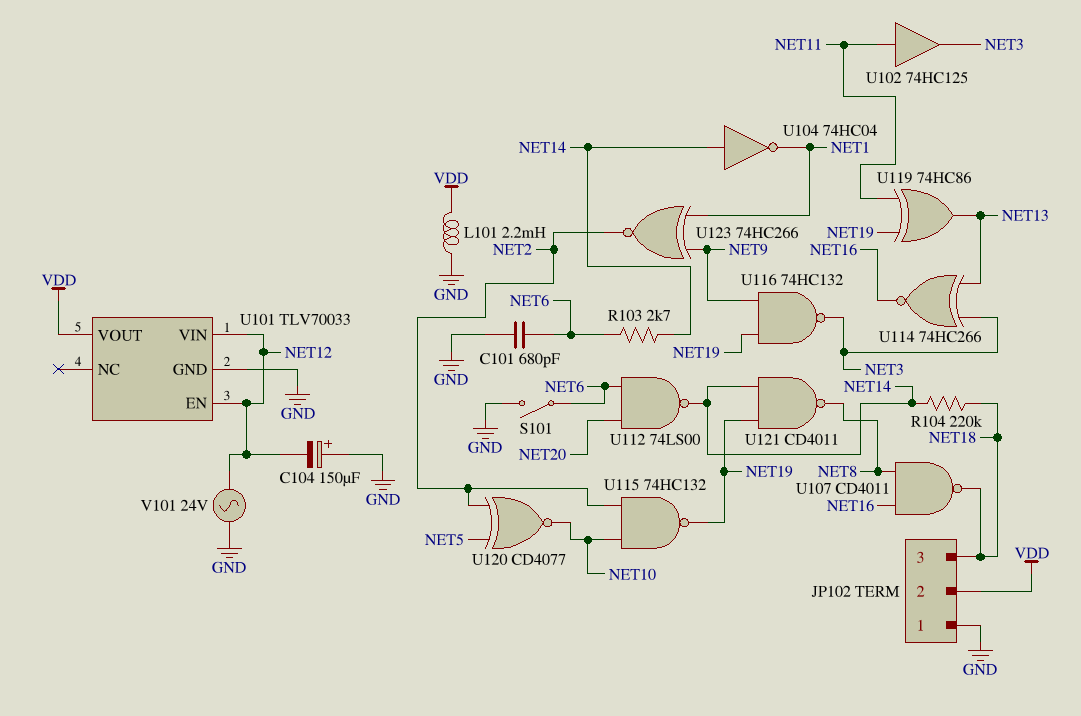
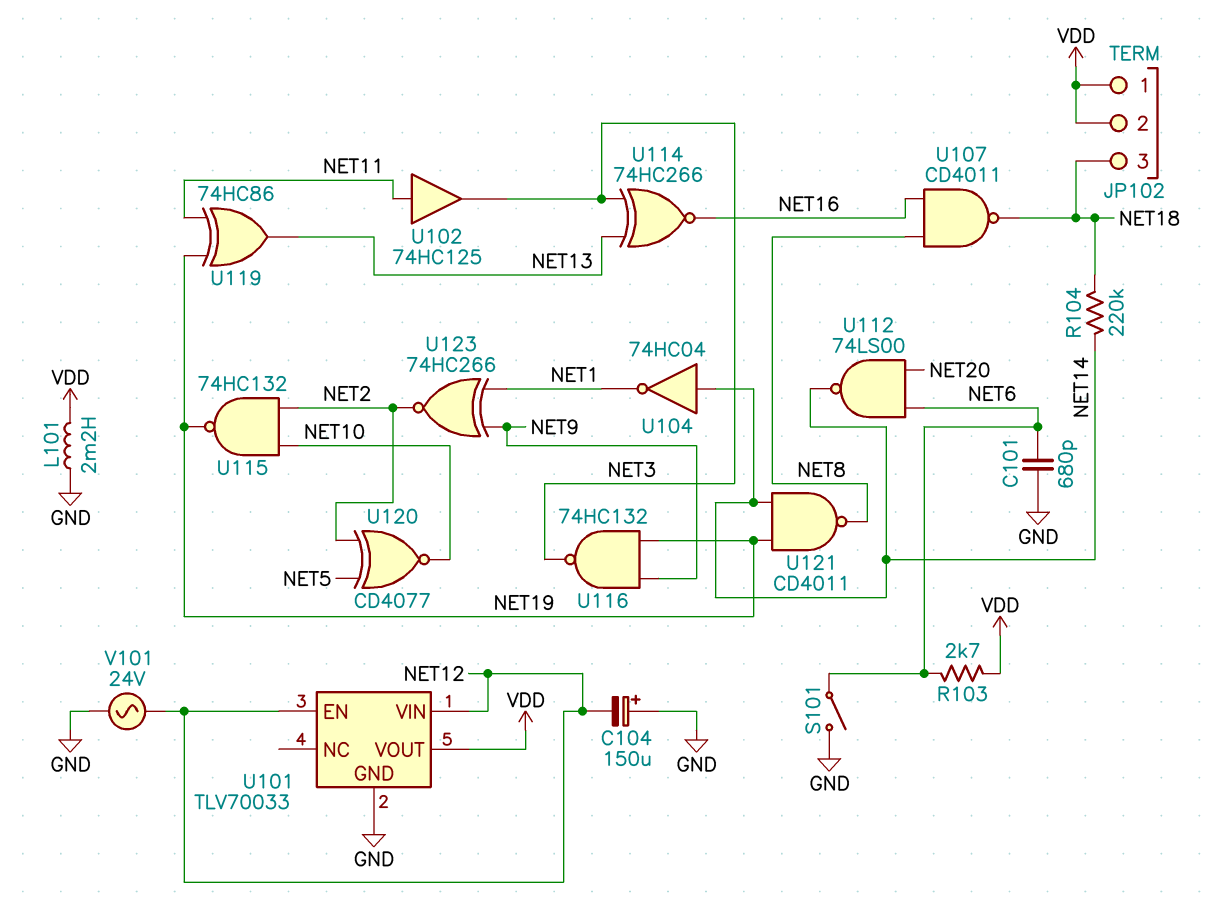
JP102 pin 1: GND -> VDD
R103: 2.7k (NET6, NET14) -> 2.7k (NET6, VDD)

